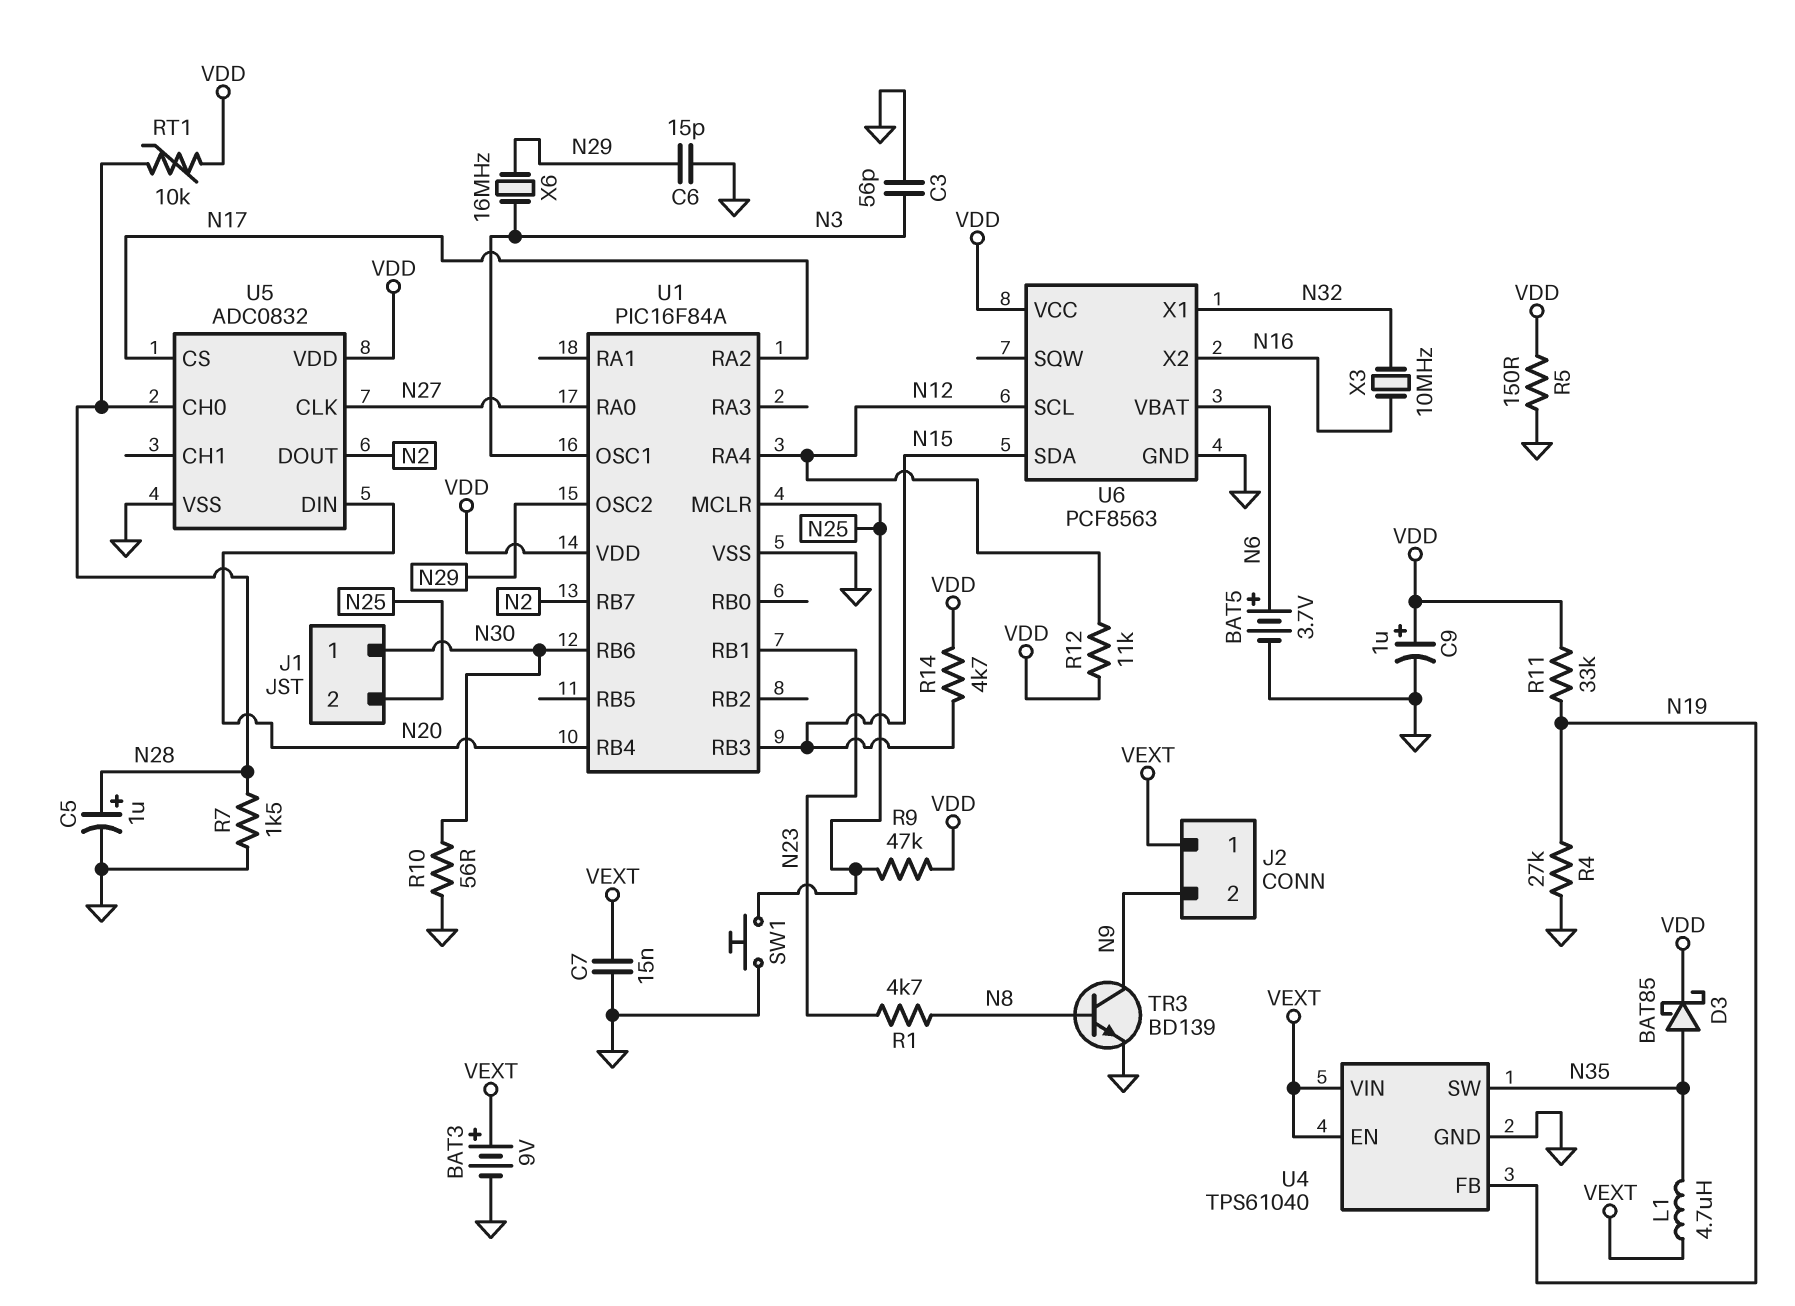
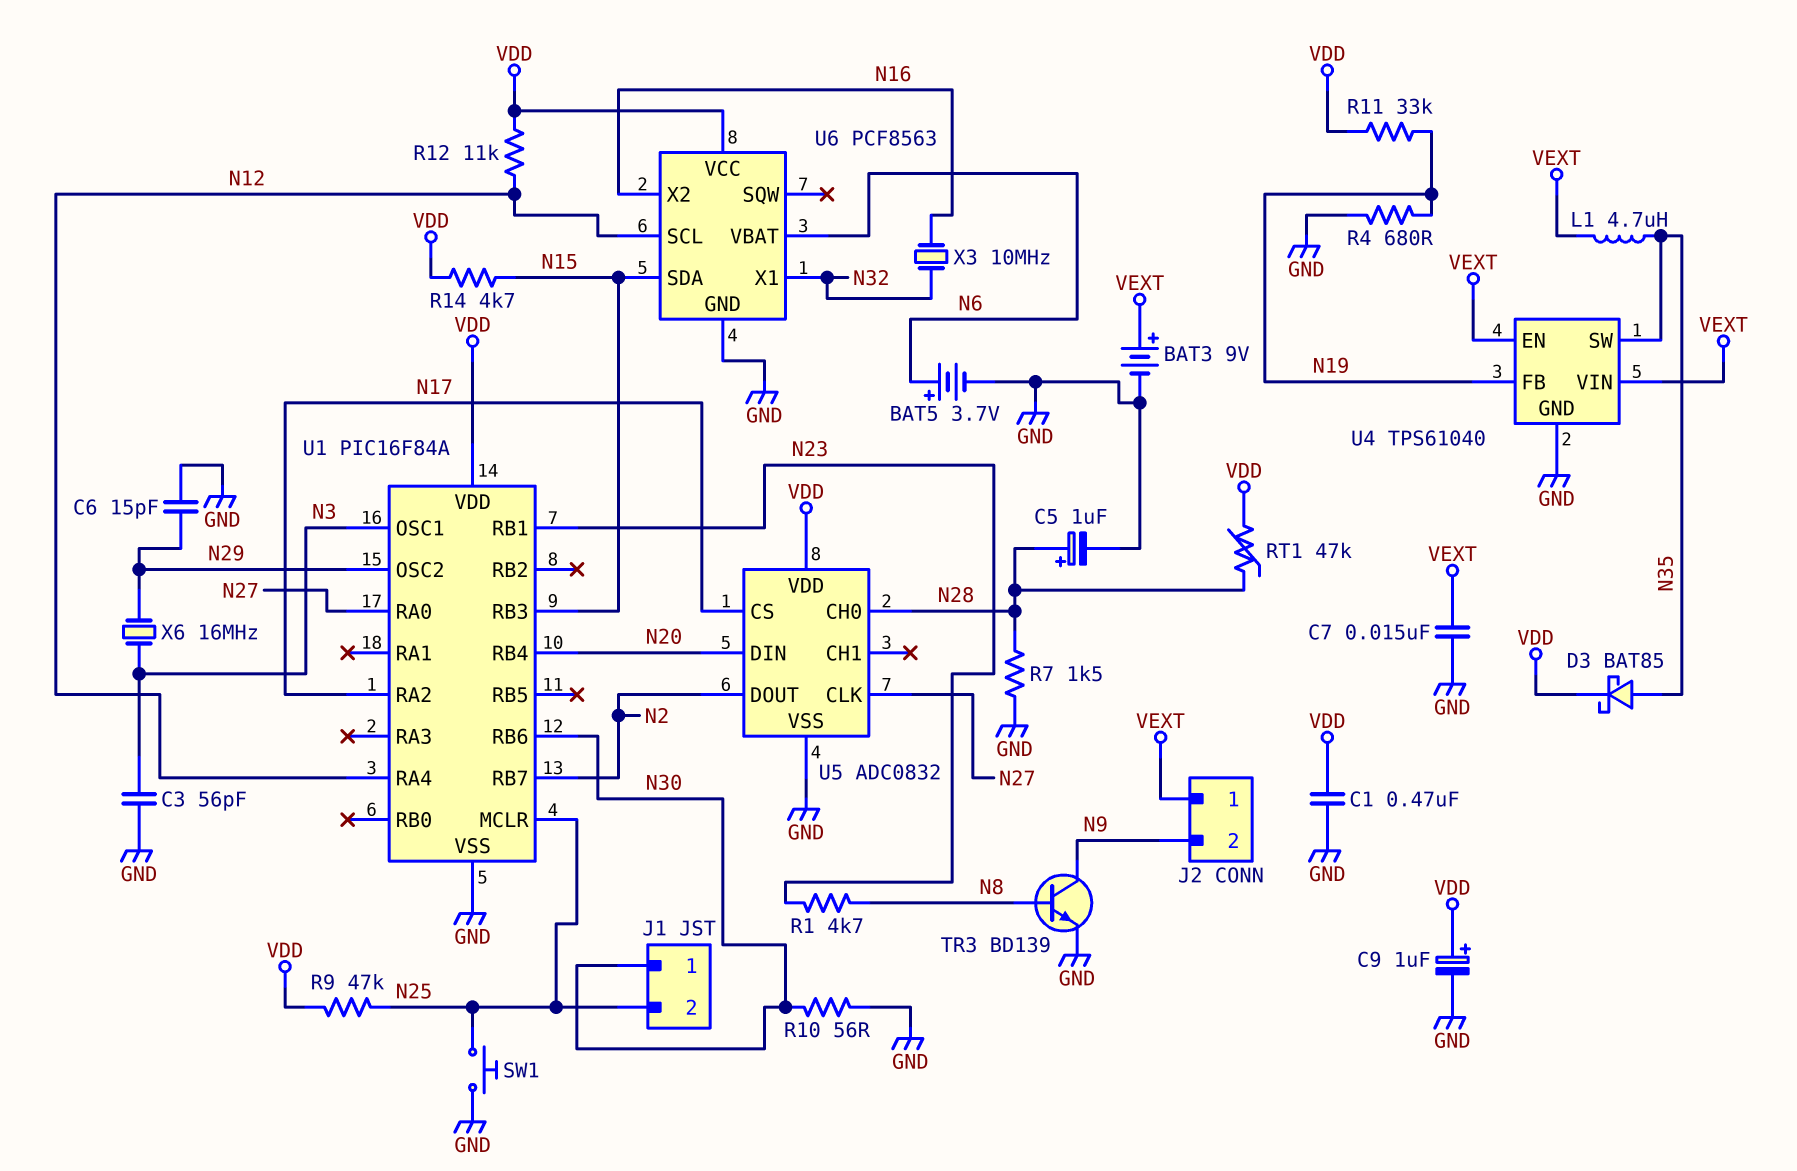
C1: none -> 470nF (GND, VDD)
R4: 27k (GND, N19) -> 680 (GND, N19)
R5: 150 (GND, VDD) -> none
RT1: 10k (N28, VDD) -> 47k (N28, VDD)

